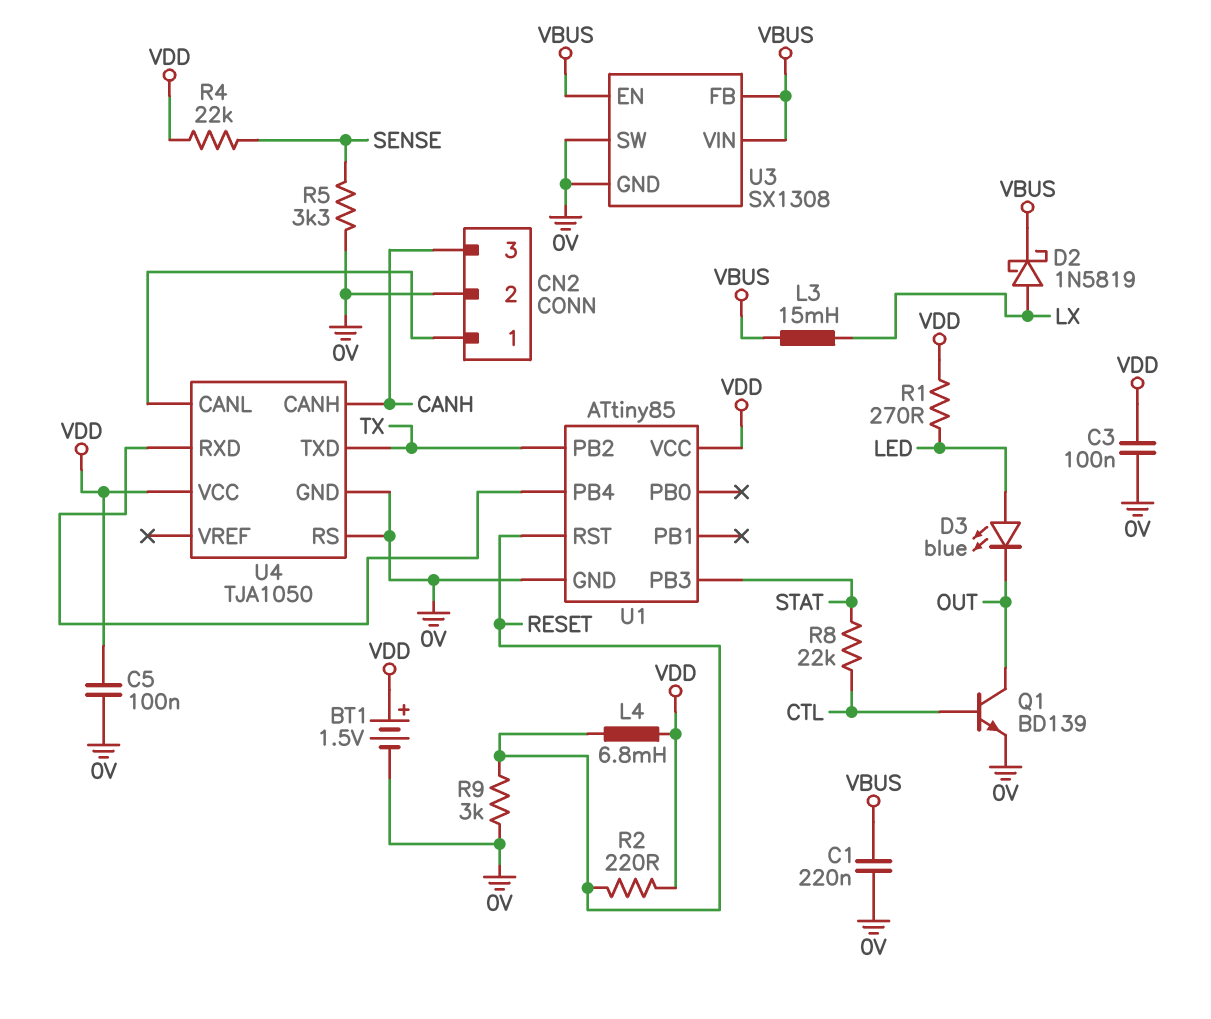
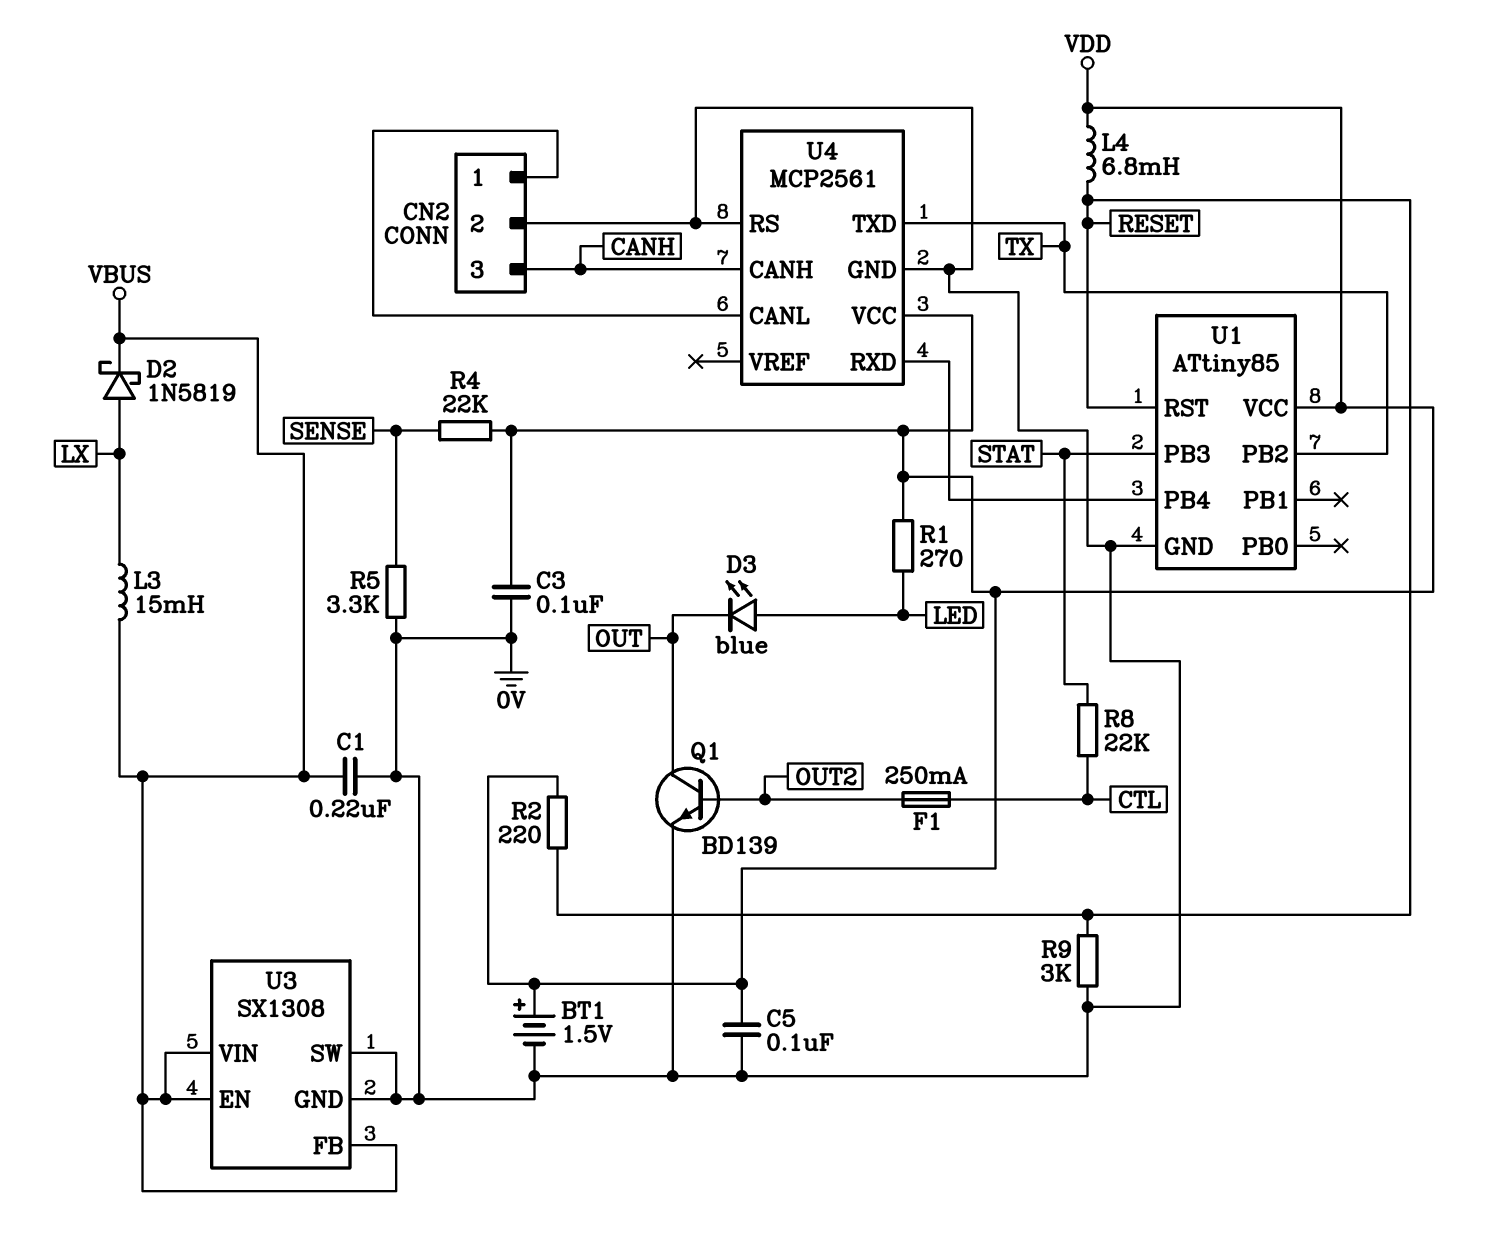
F1: none -> 250mA (CTL, OUT2)
Q1: NPN BD139 (B CTL, C OUT, E 0V) -> NPN BD139 (B OUT2, C OUT, E 0V)
U4: TJA1050 -> MCP2561

